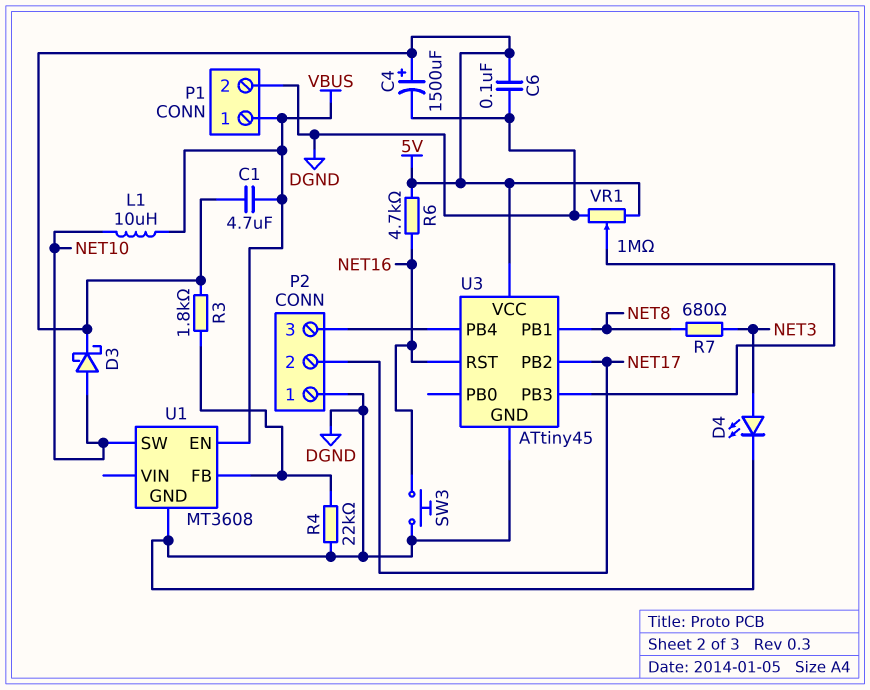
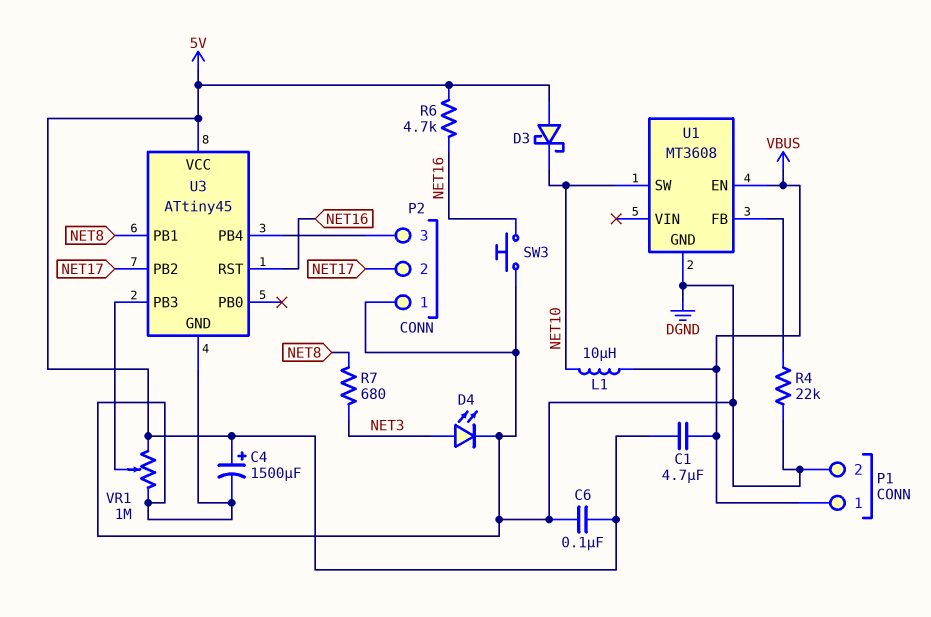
D3: schottky (A NET10, K 5V) -> schottky (A 5V, K NET10)
R3: 1.8k (5V, U1/FB) -> none

